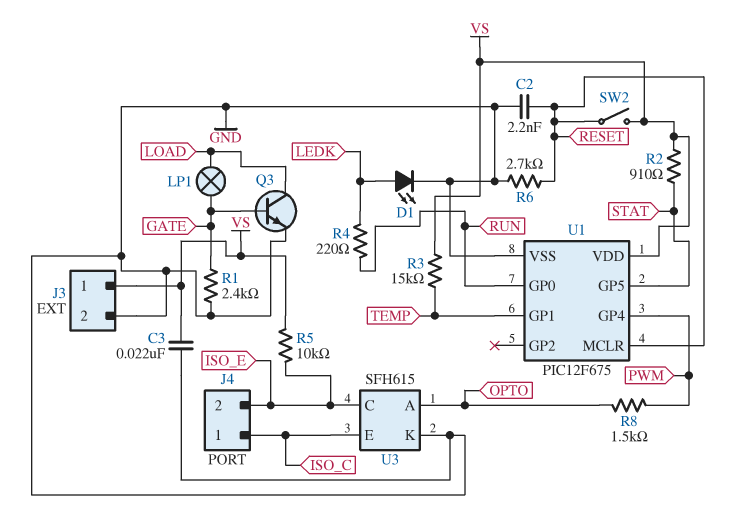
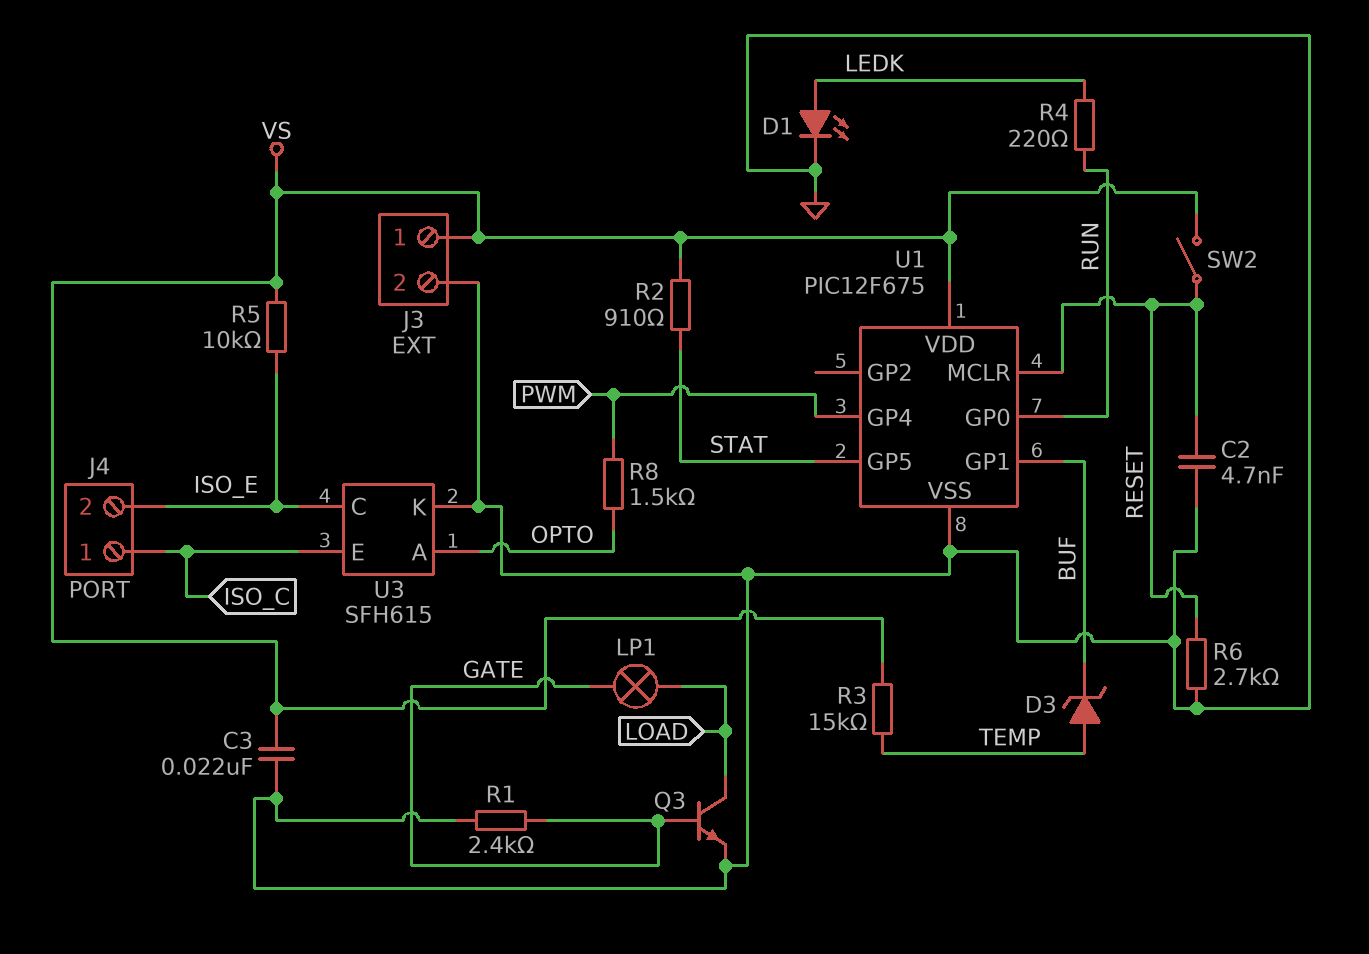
C2: 2.2nF (GND, RESET) -> 4.7nF (GND, RESET)
D3: none -> zener (A TEMP, K BUF)
U1 pin GP1: TEMP -> BUF

